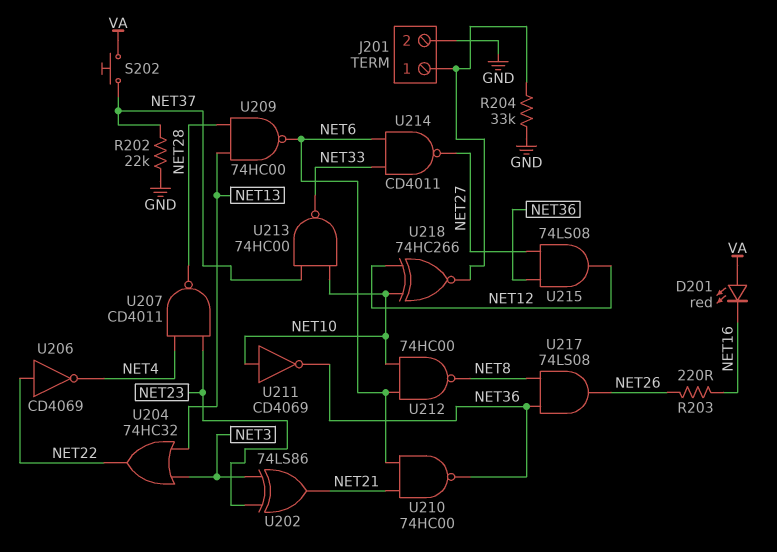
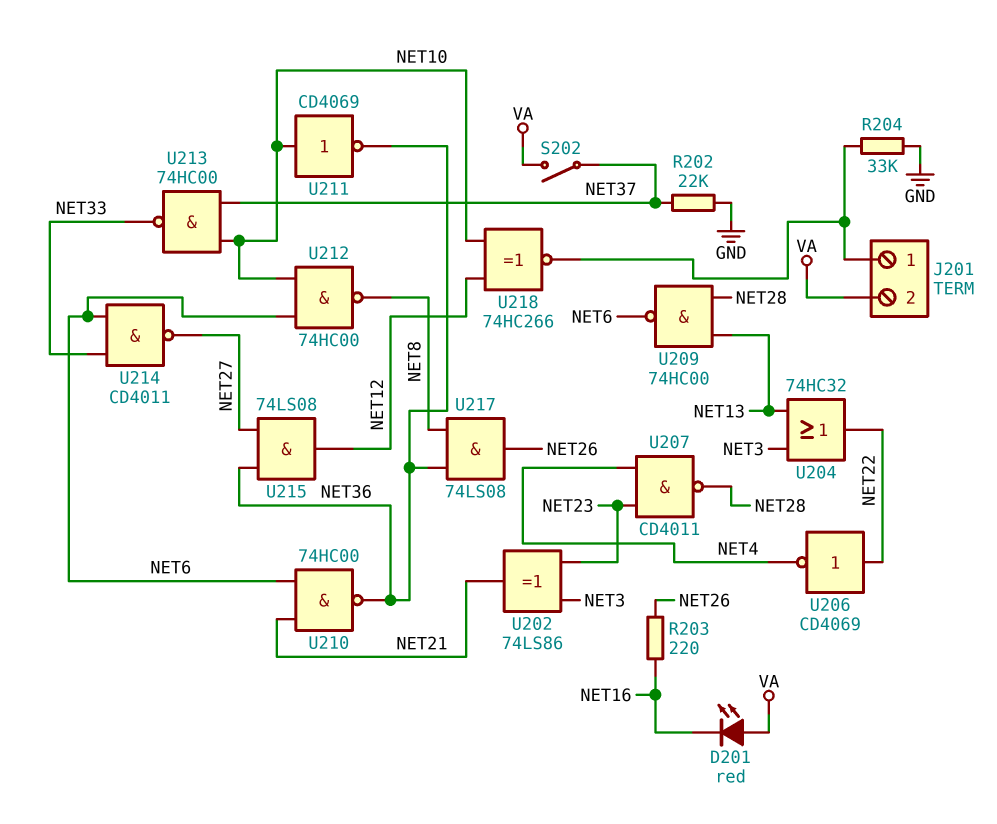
J201 pin 2: GND -> VA
S202: button (NET37, VA) -> switch (NET37, VA)

